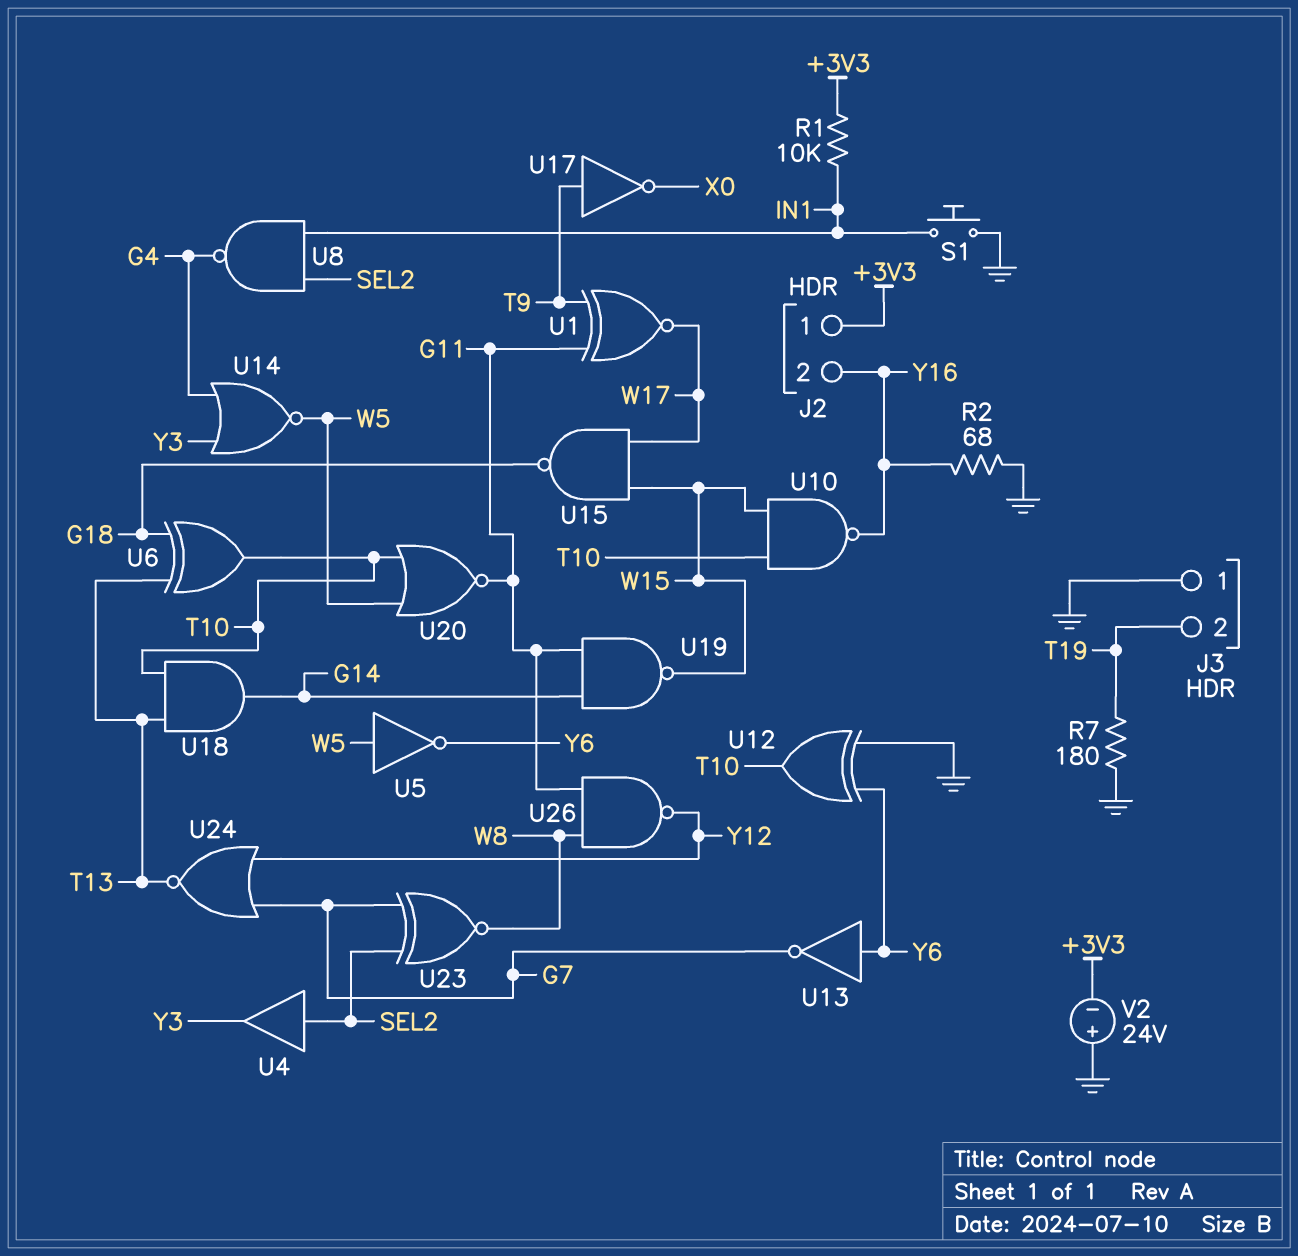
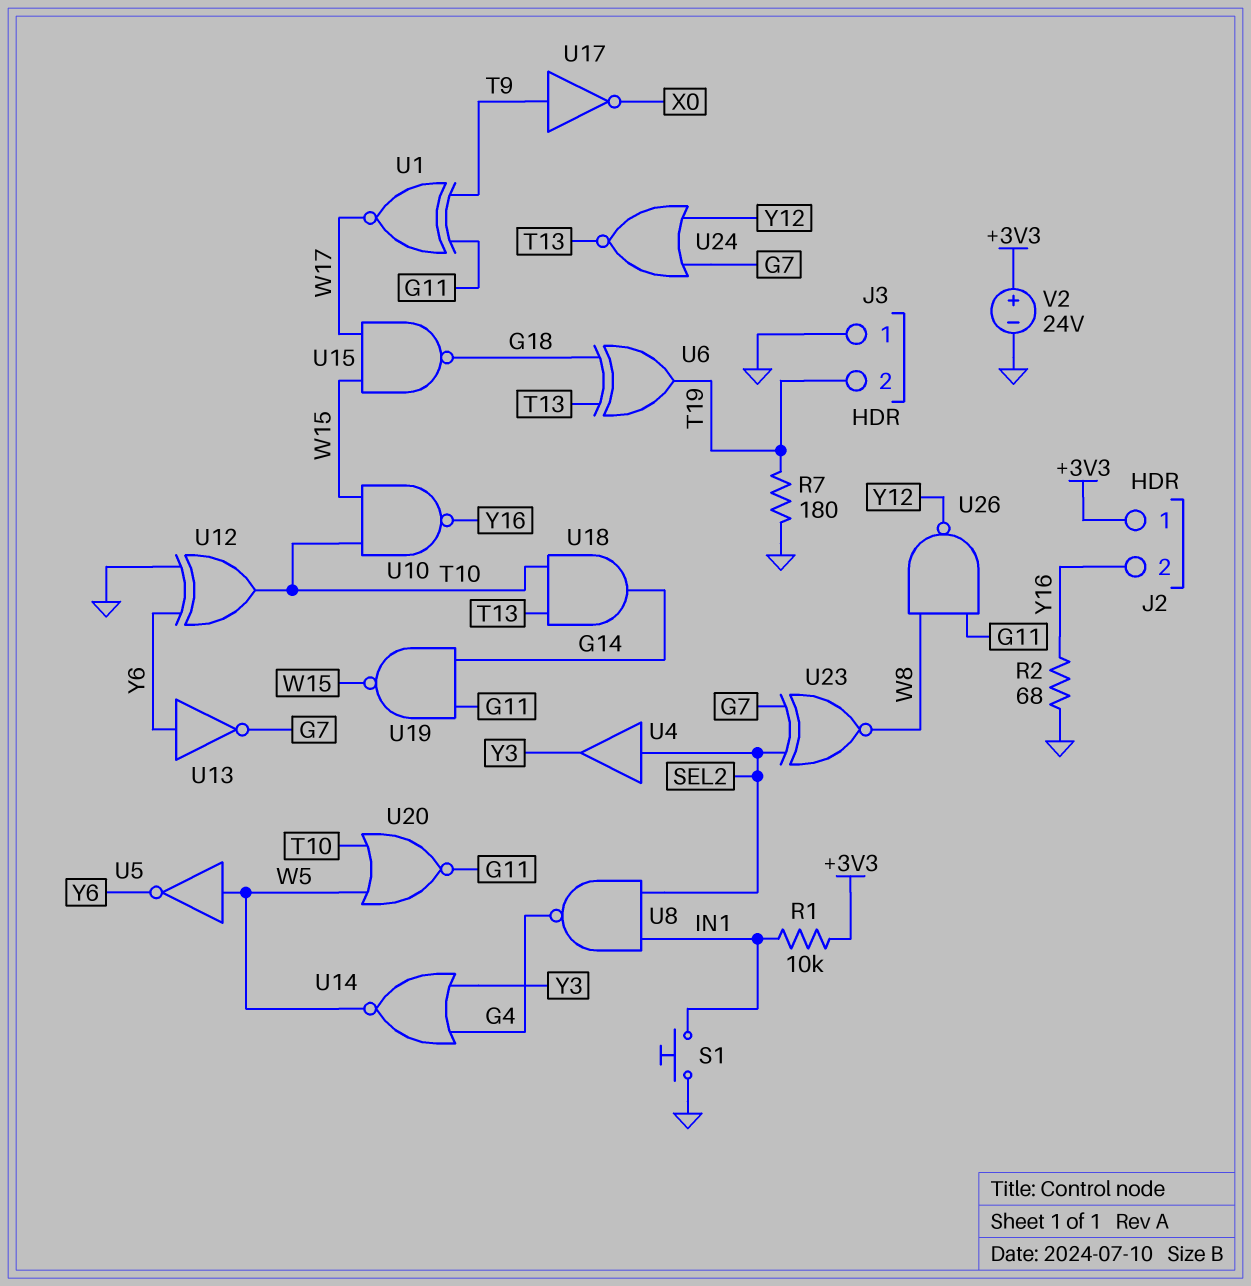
U6: XOR (in G18, in T13, out T10) -> XOR (in G18, in T13, out T19)
V2: 24V (plus GND, minus +3V3) -> 24V (plus +3V3, minus GND)

